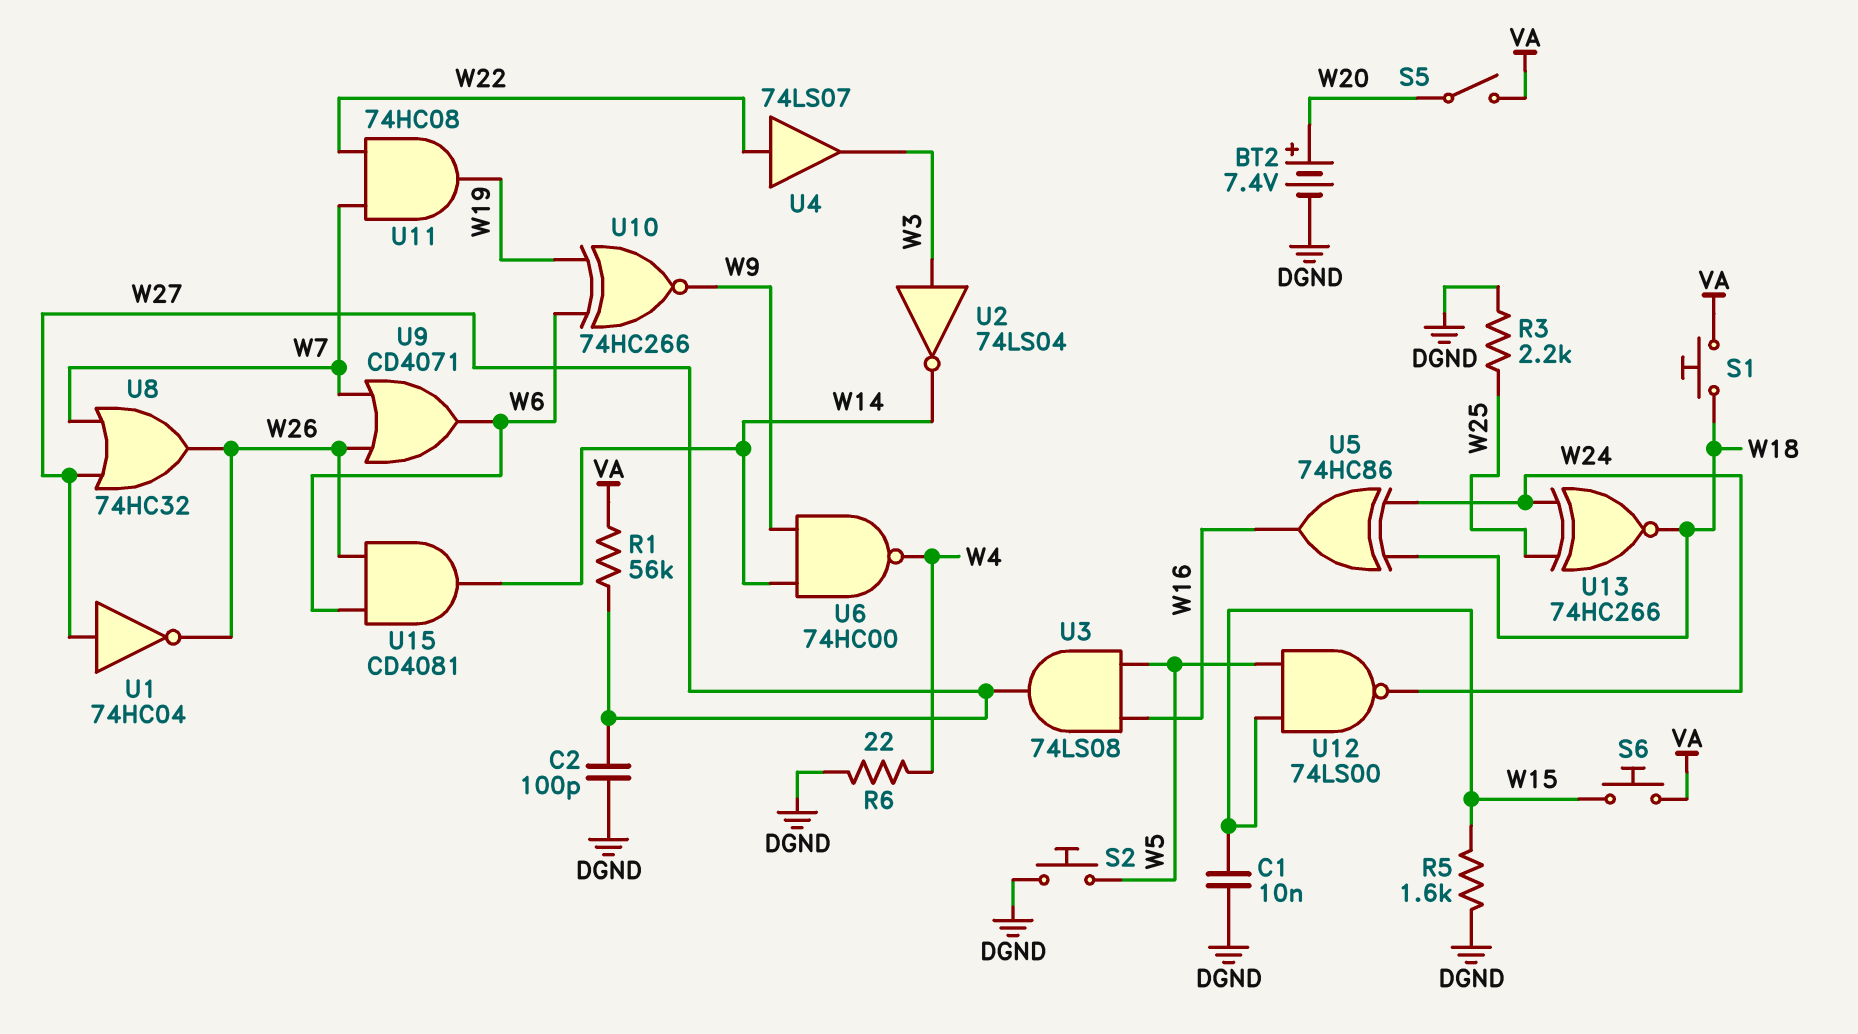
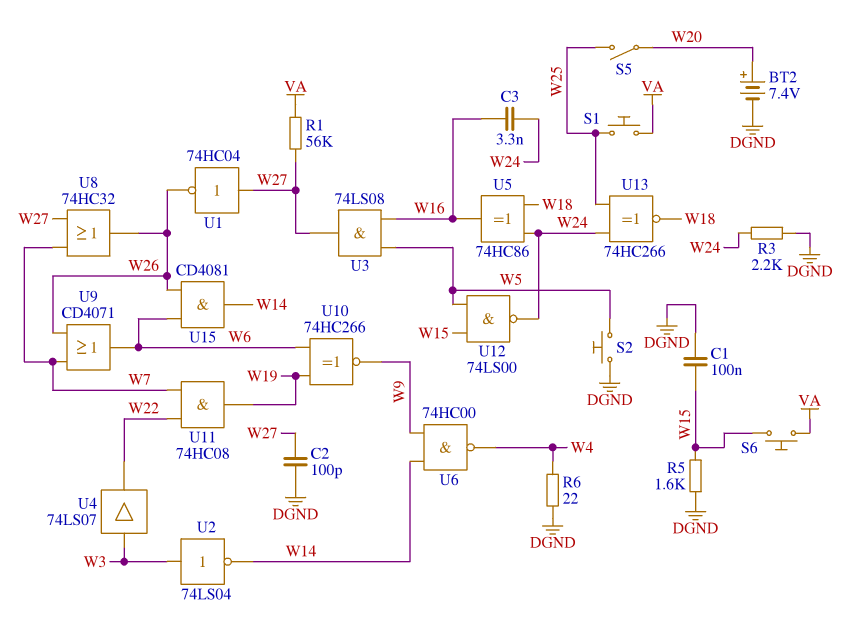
C1: 10nF (DGND, W15) -> 100nF (DGND, W15)
C3: none -> 3.3nF (W16, W24)
R3: 2.2k (DGND, W25) -> 2.2k (DGND, W24)
S1: button (VA, W18) -> button (VA, W25)
S5: switch (VA, W20) -> switch (W20, W25)
U4: buffer 74LS07 (in W22, out W3) -> buffer 74LS07 (in W3, out W22)

